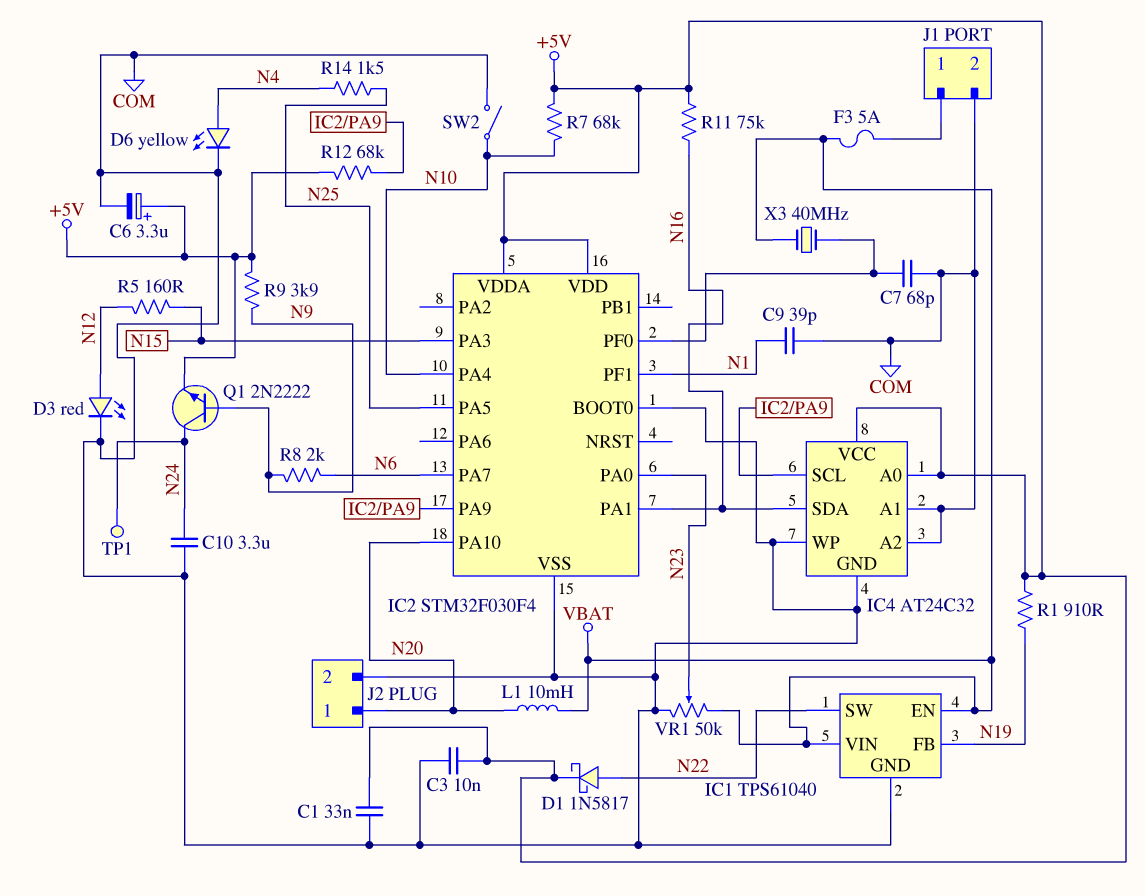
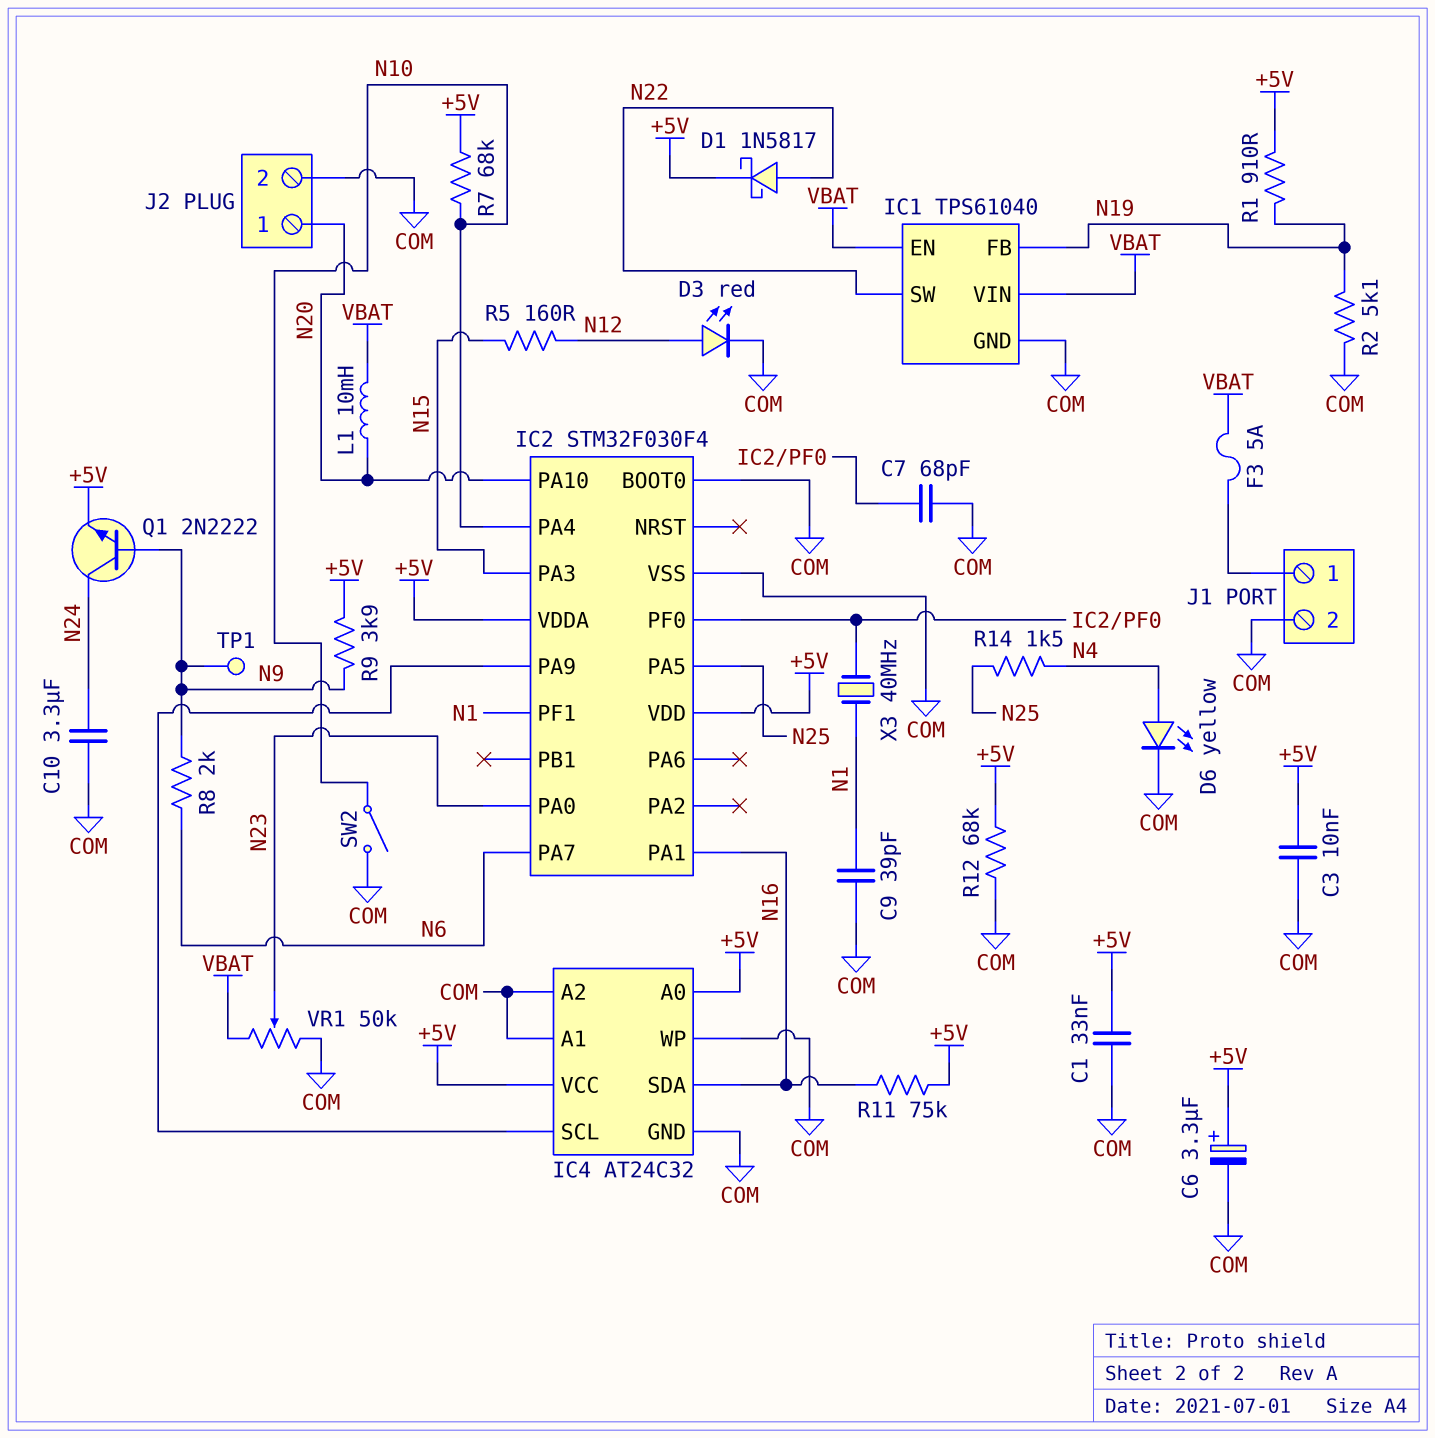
R2: none -> 5.1k (COM, N19)
R12: 68k (+5V, IC2/PA9) -> 68k (+5V, COM)
TP1: test point (N24) -> test point (N9)
X3: 40MHz (IC2/PF0, VBAT) -> 40MHz (IC2/PF0, N1)

